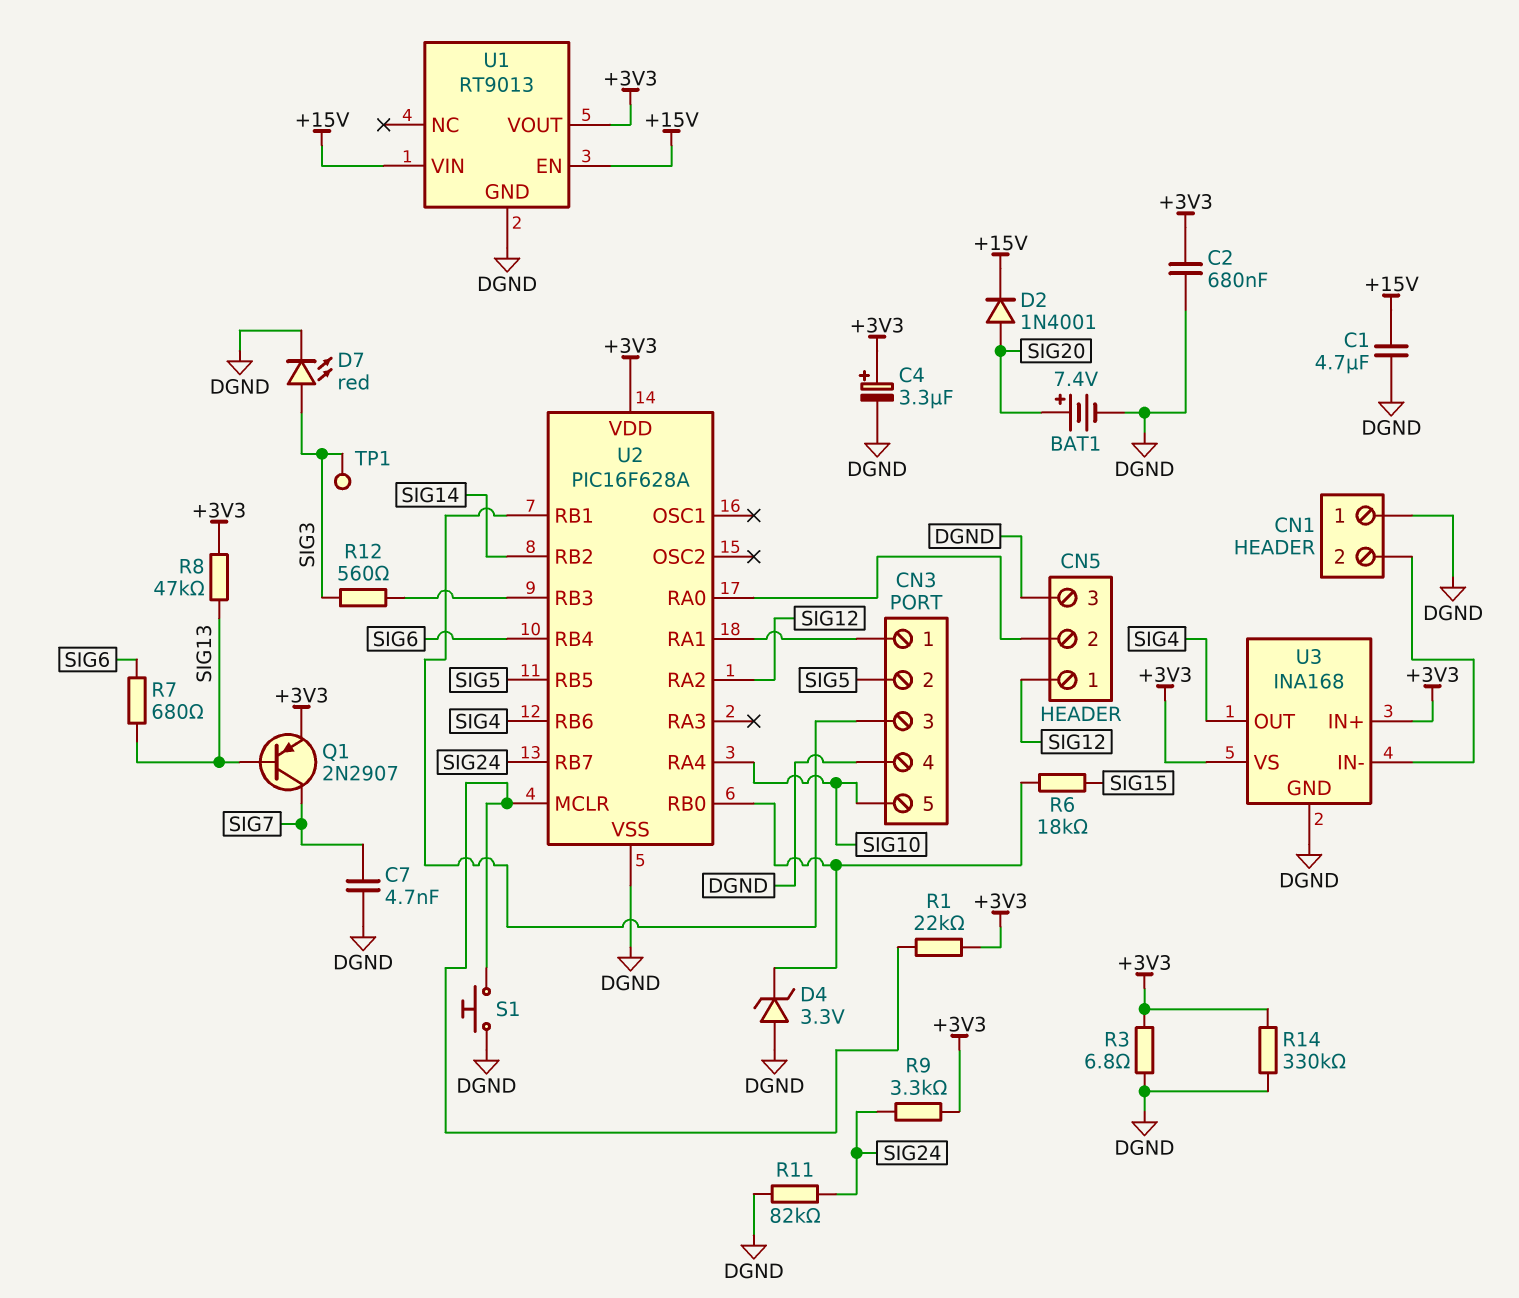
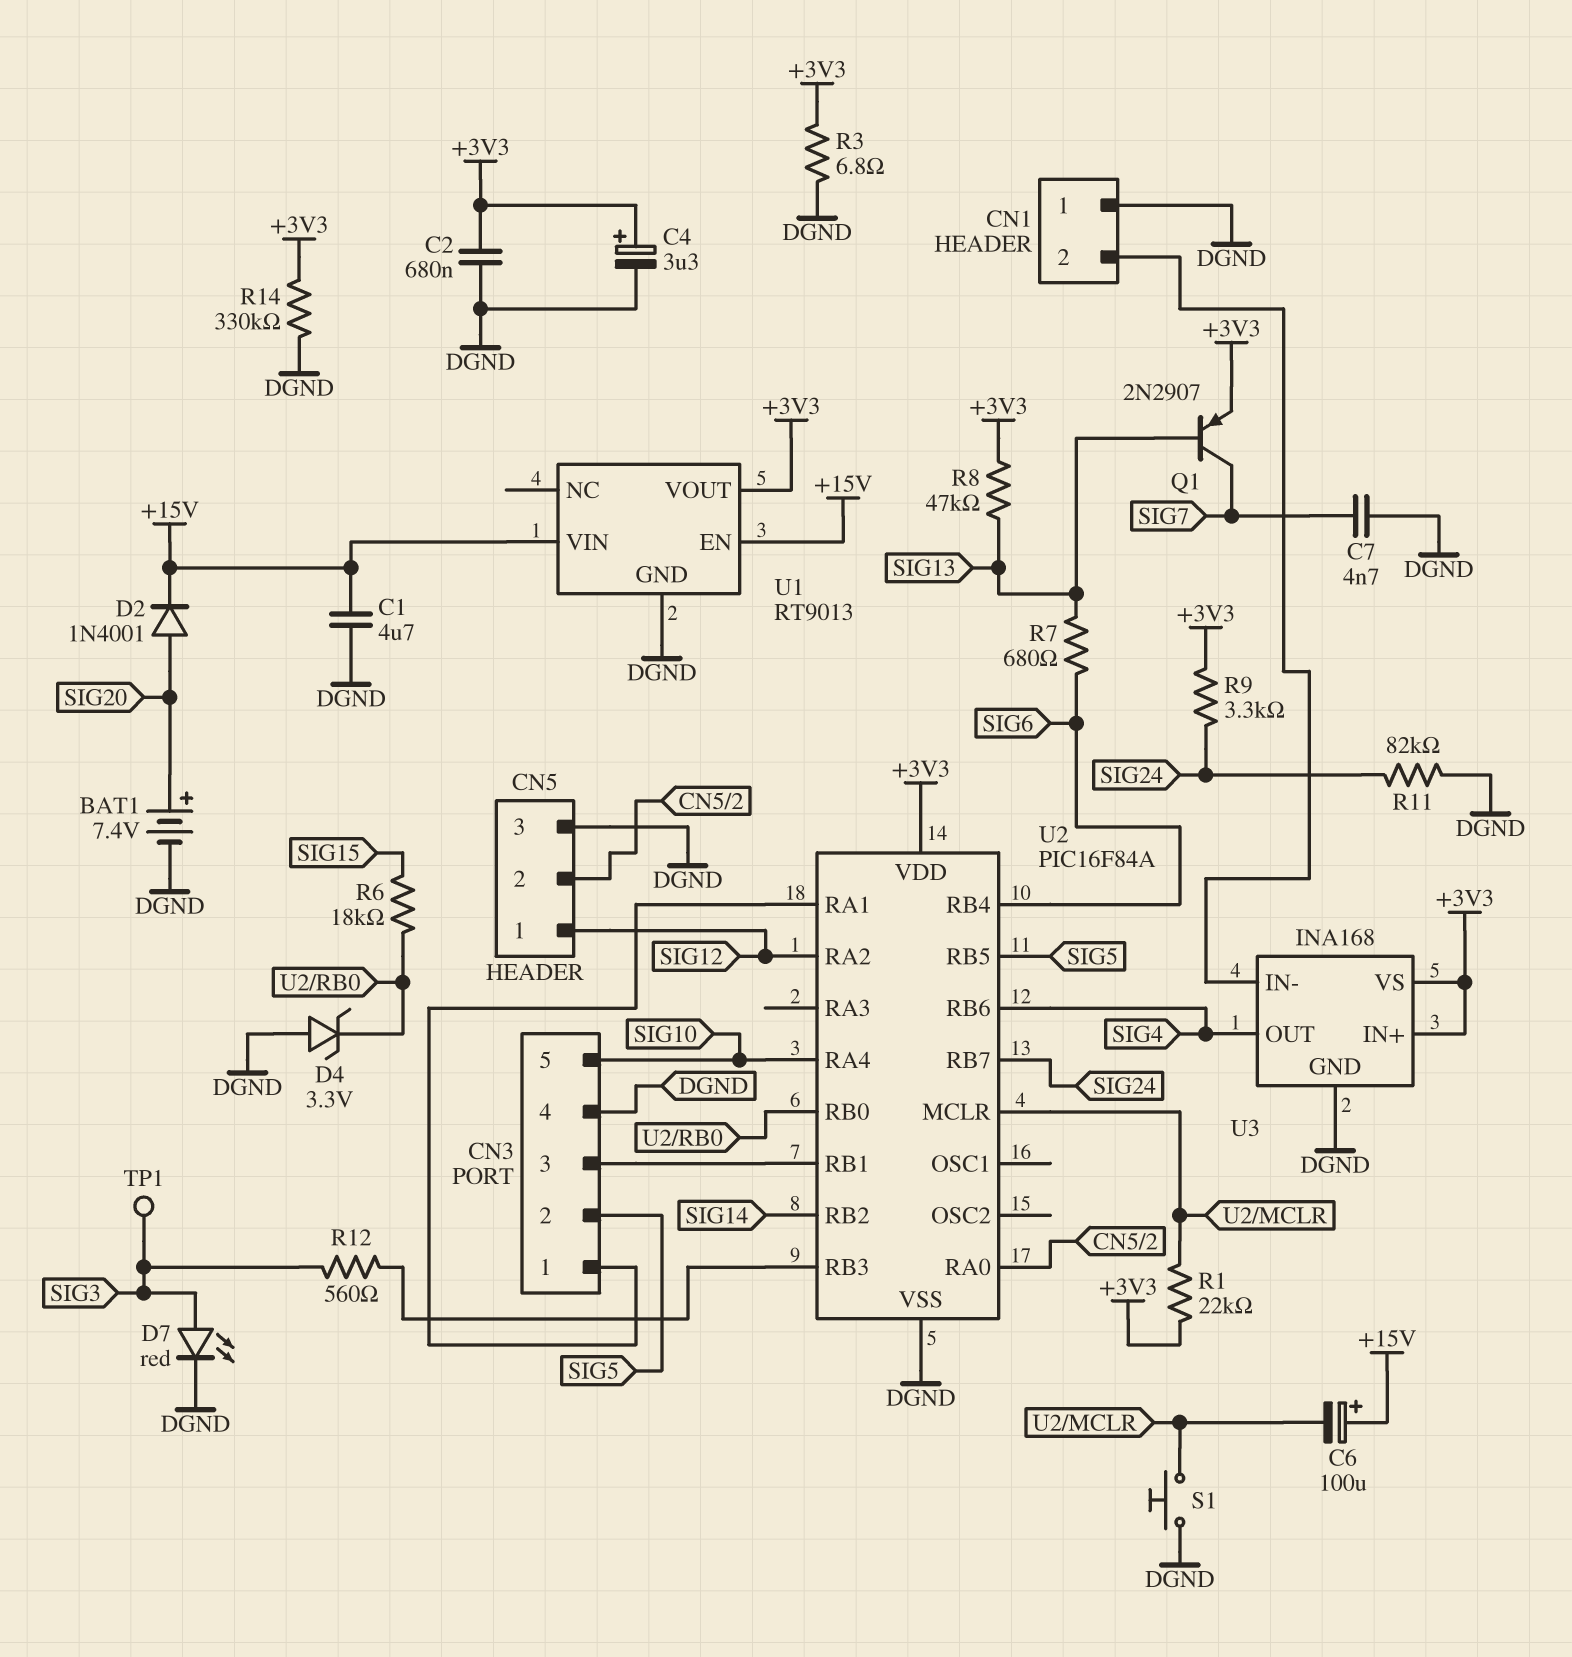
C6: none -> 100uF (plus +15V, minus U2/MCLR)
U2: PIC16F628A -> PIC16F84A

